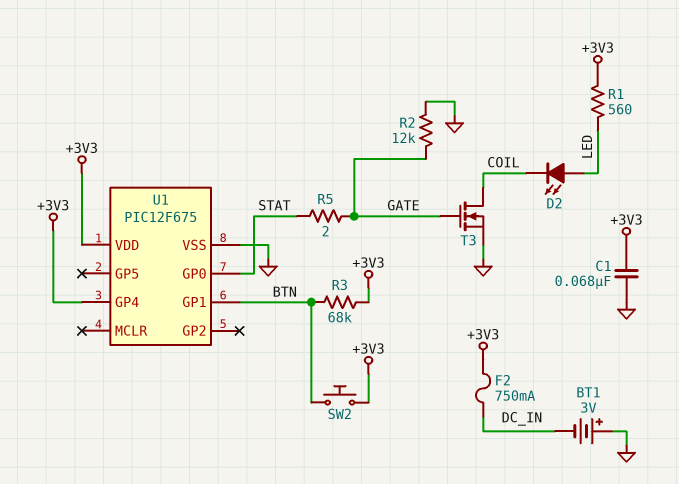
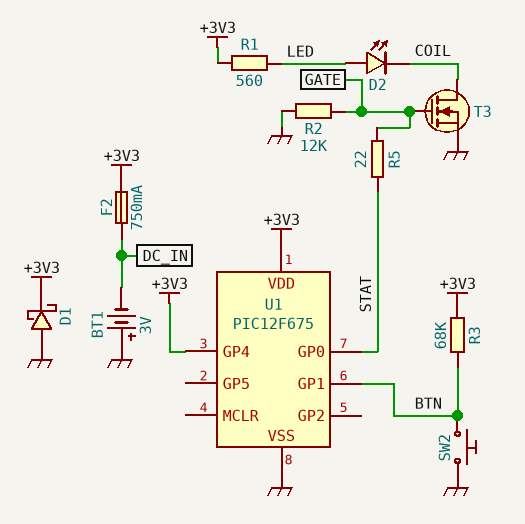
C1: 68nF (+3V3, GND) -> none
D1: none -> schottky (A GND, K +3V3)
R5: 2 (GATE, STAT) -> 22 (GATE, STAT)
SW2: button (+3V3, BTN) -> button (BTN, GND)

